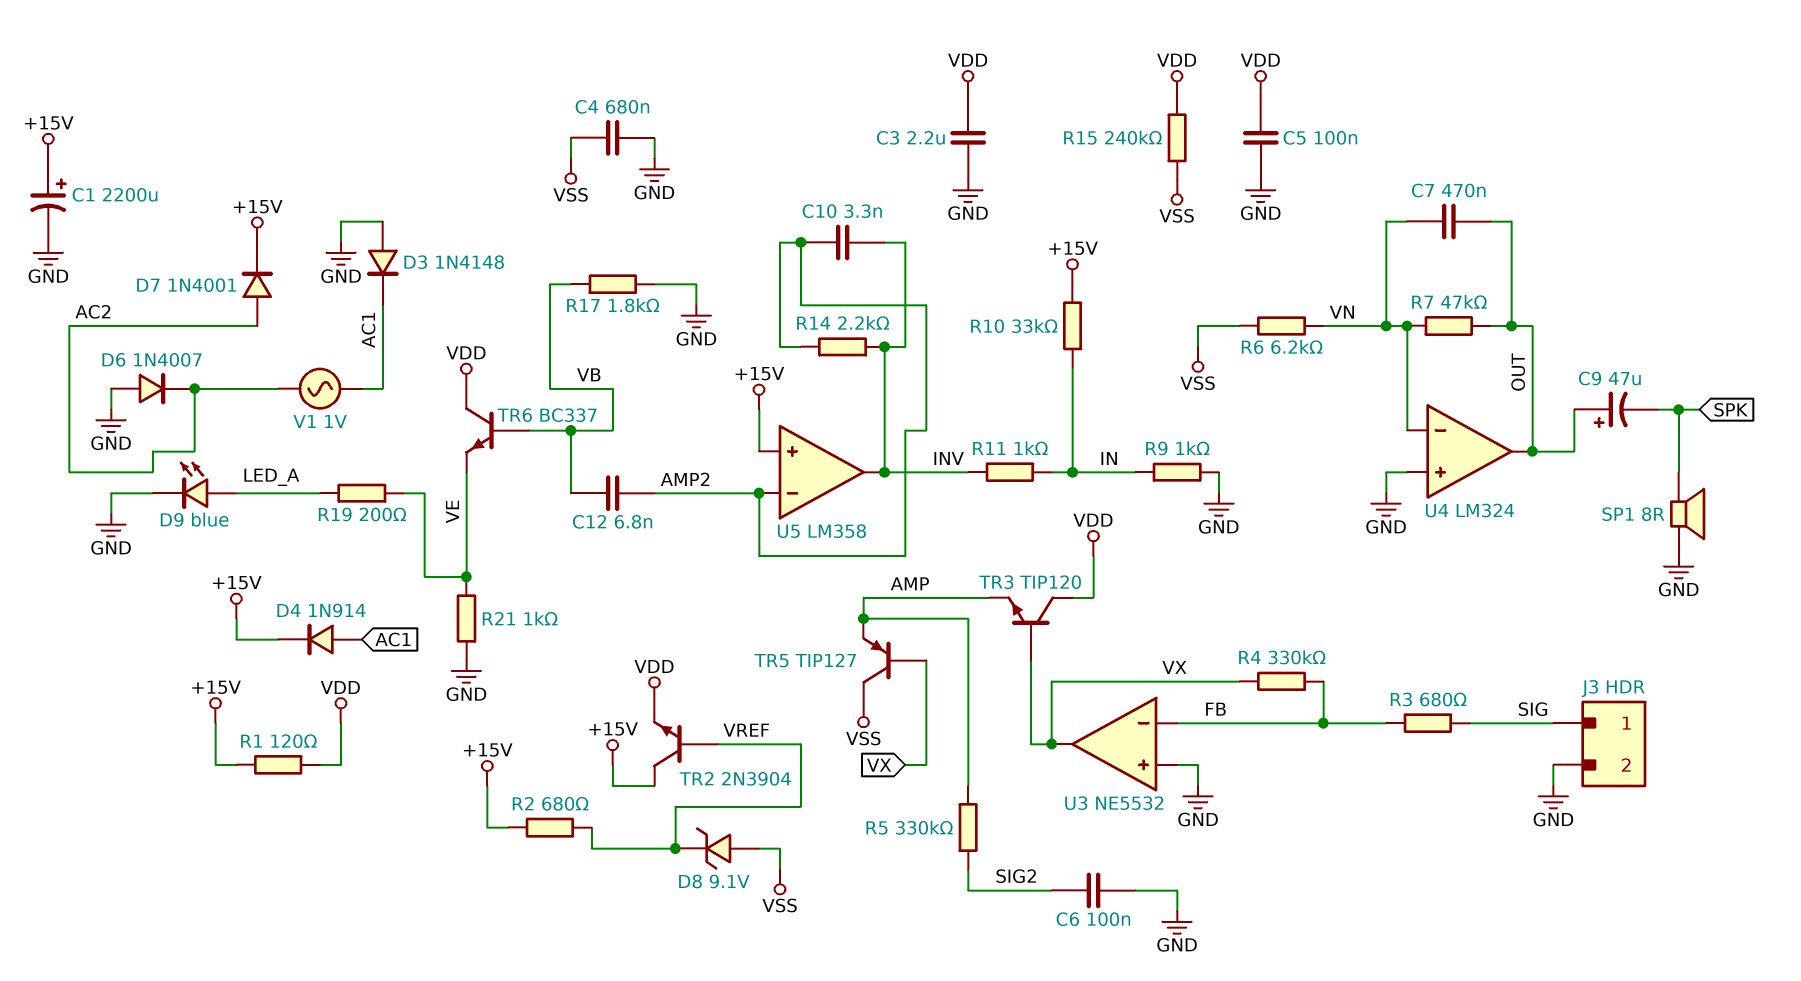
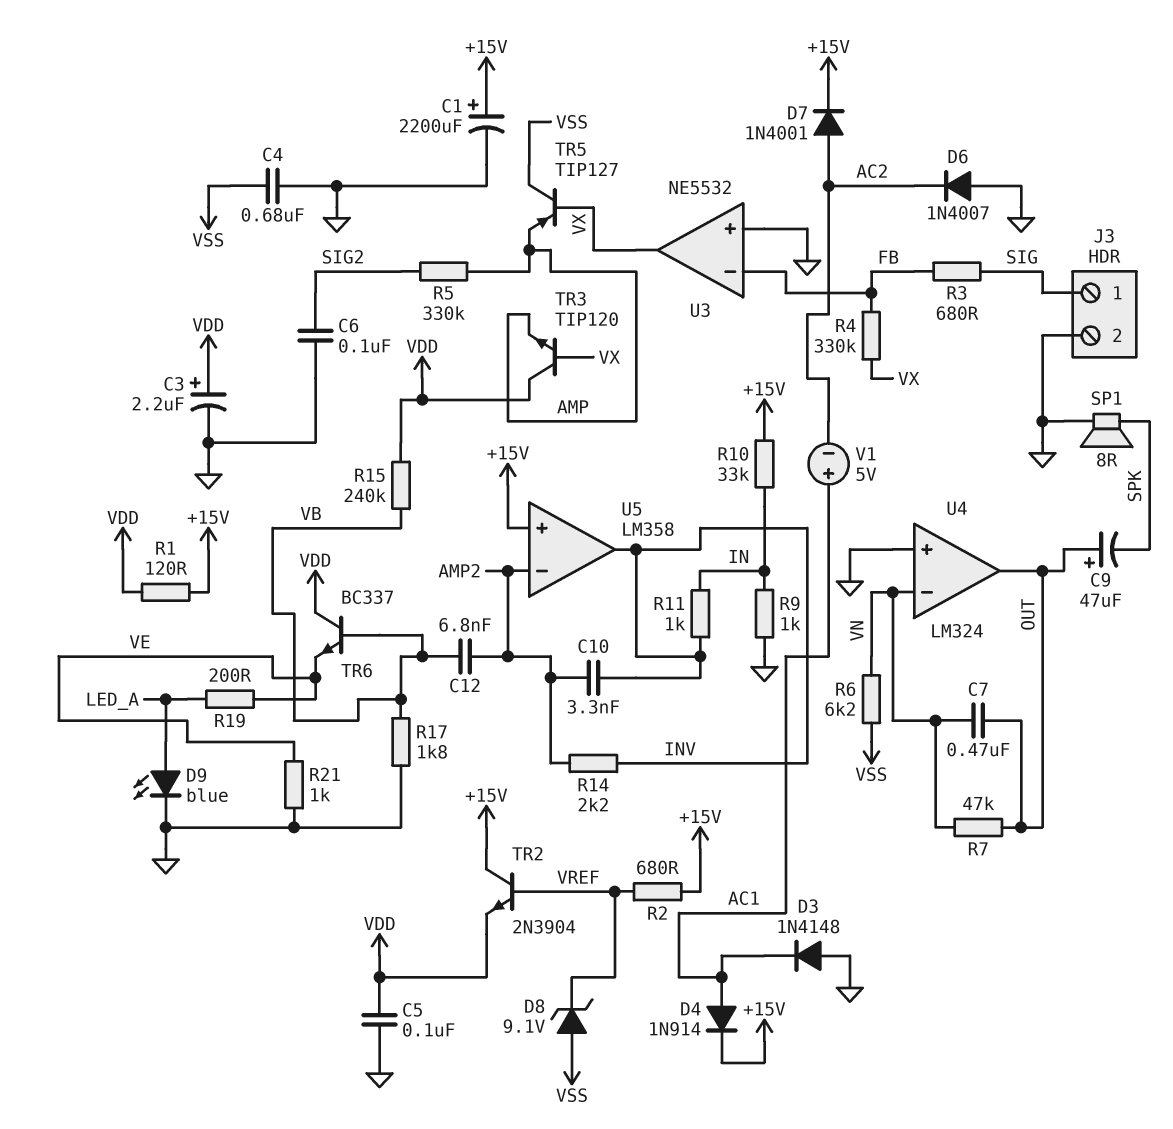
C3: 2.2uF (GND, VDD) -> 2.2uF (plus VDD, minus GND)
R15: 240k (VDD, VSS) -> 240k (VB, VDD)
V1: AC 1V (AC1, AC2) -> 5V (plus AC1, minus AC2)

